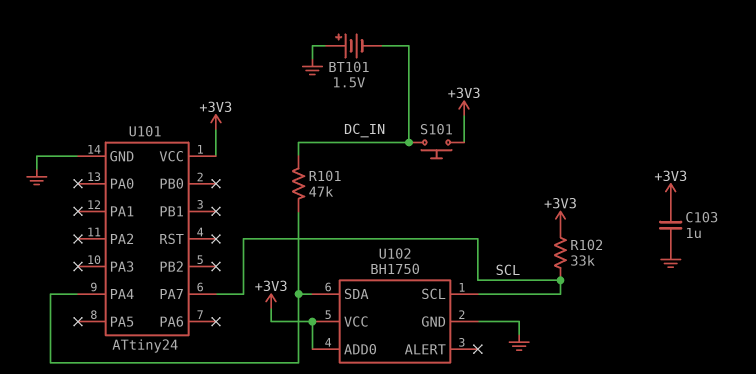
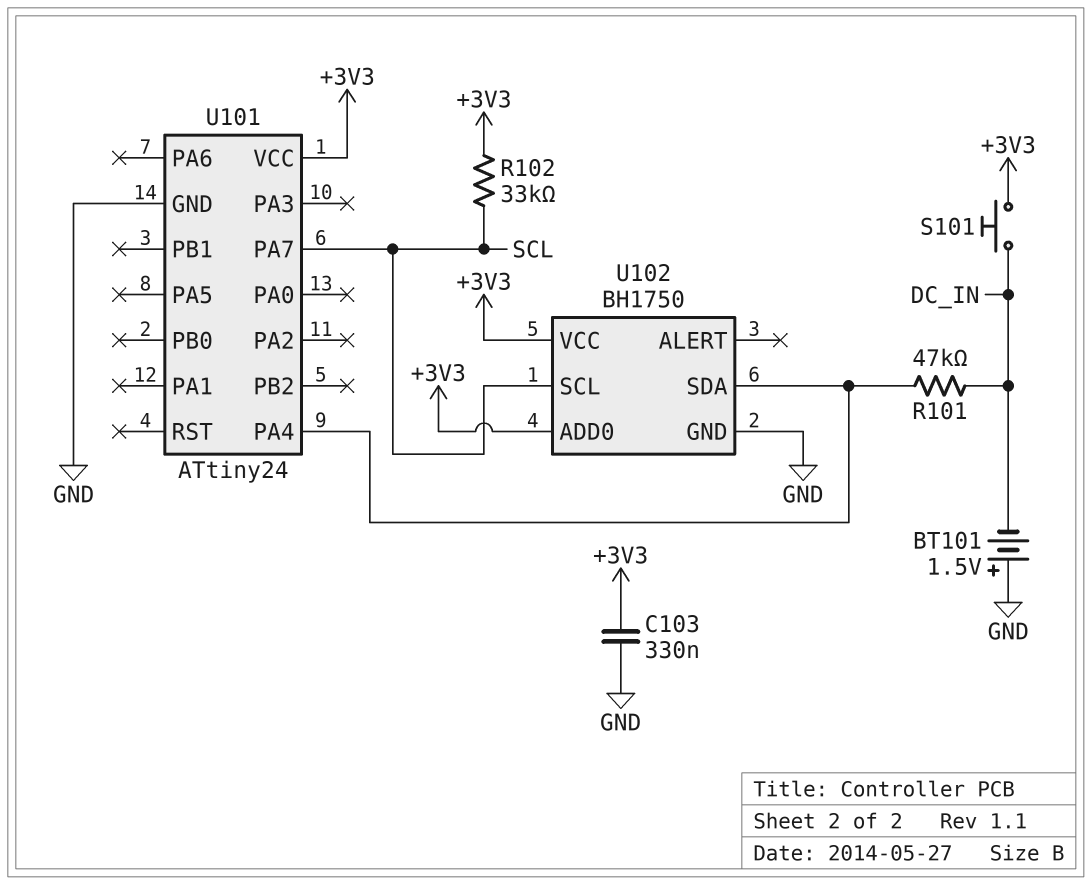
C103: 1uF (+3V3, GND) -> 330nF (+3V3, GND)

